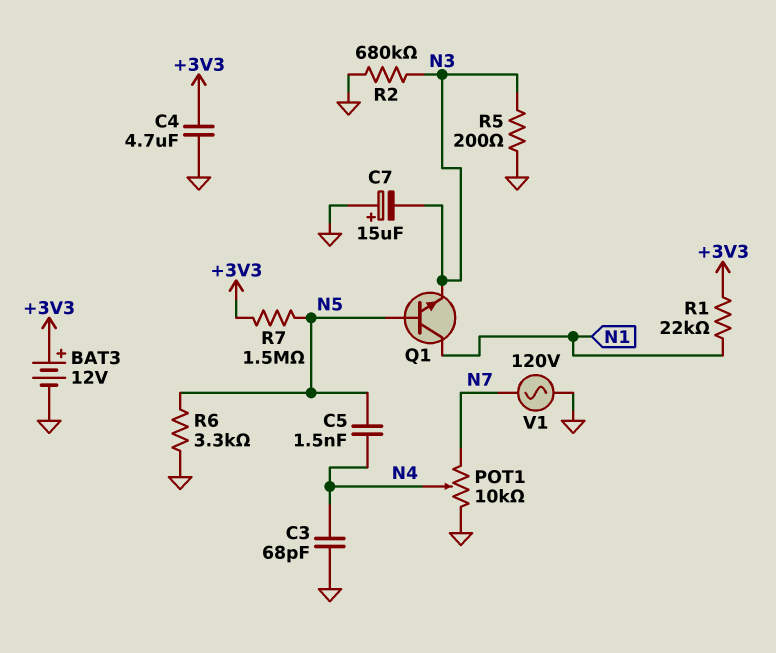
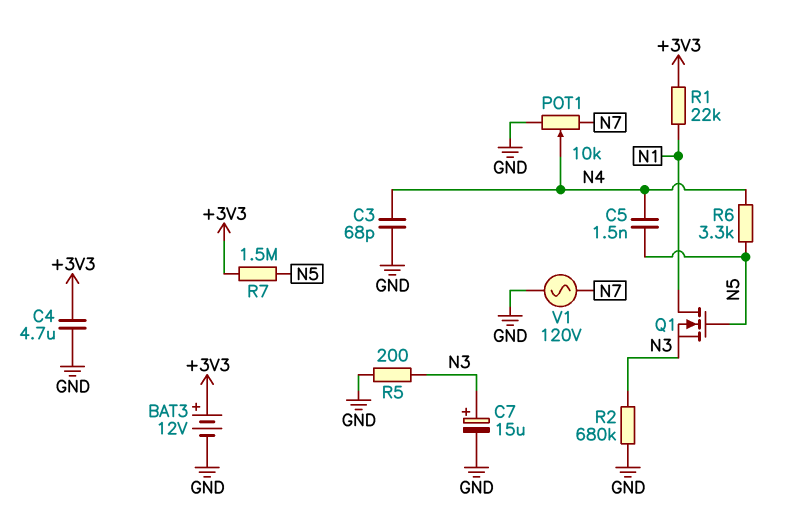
C7: 15uF (plus GND, minus N3) -> 15uF (plus N3, minus GND)
Q1: NPN (B N5, C N1, E N3) -> NMOS (G N5, D N1, S N3)
R6: 3.3k (GND, N5) -> 3.3k (N4, N5)

